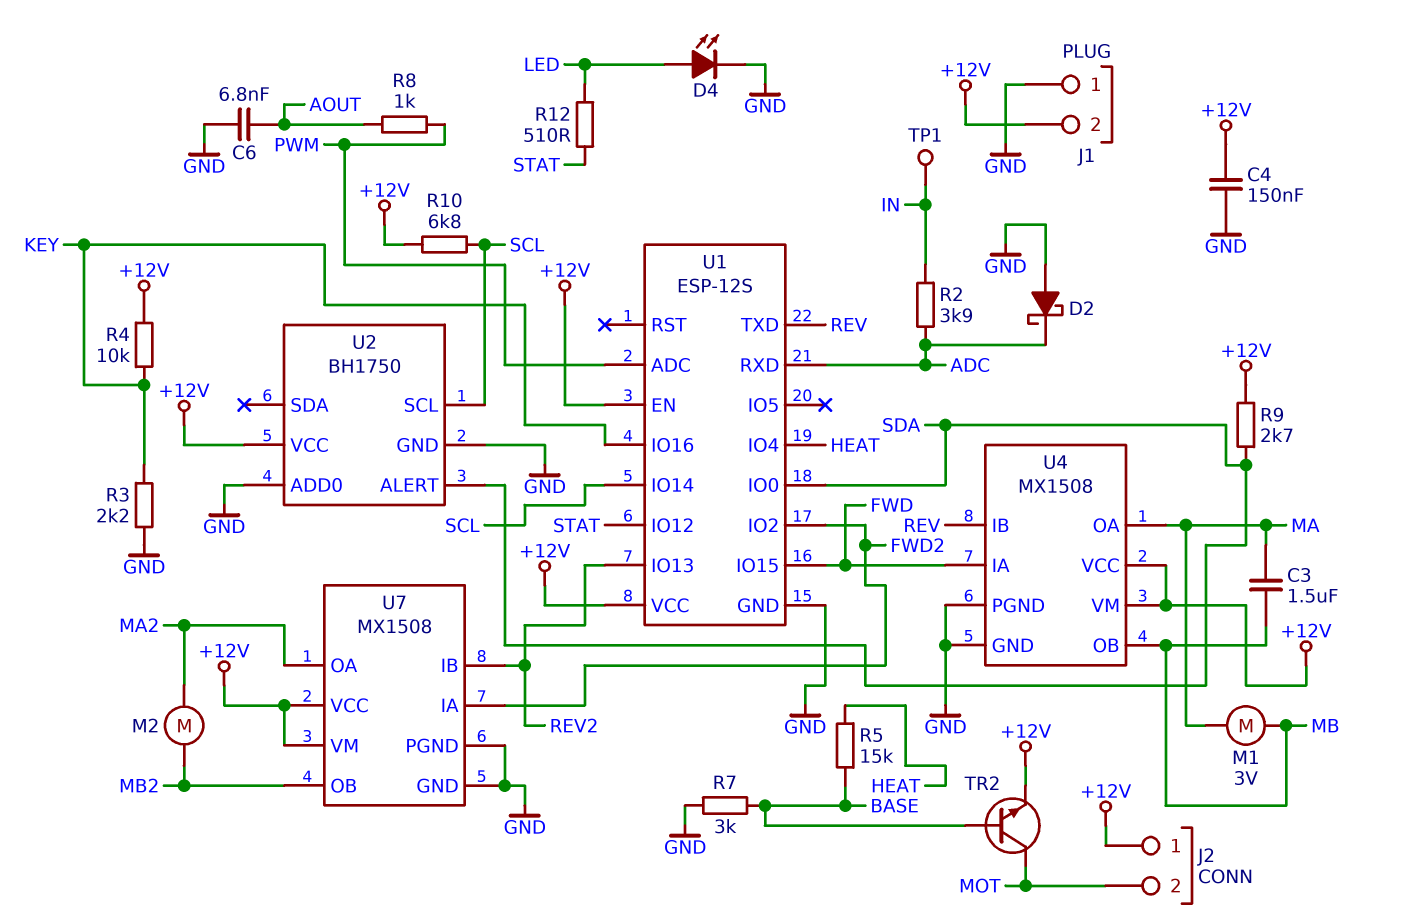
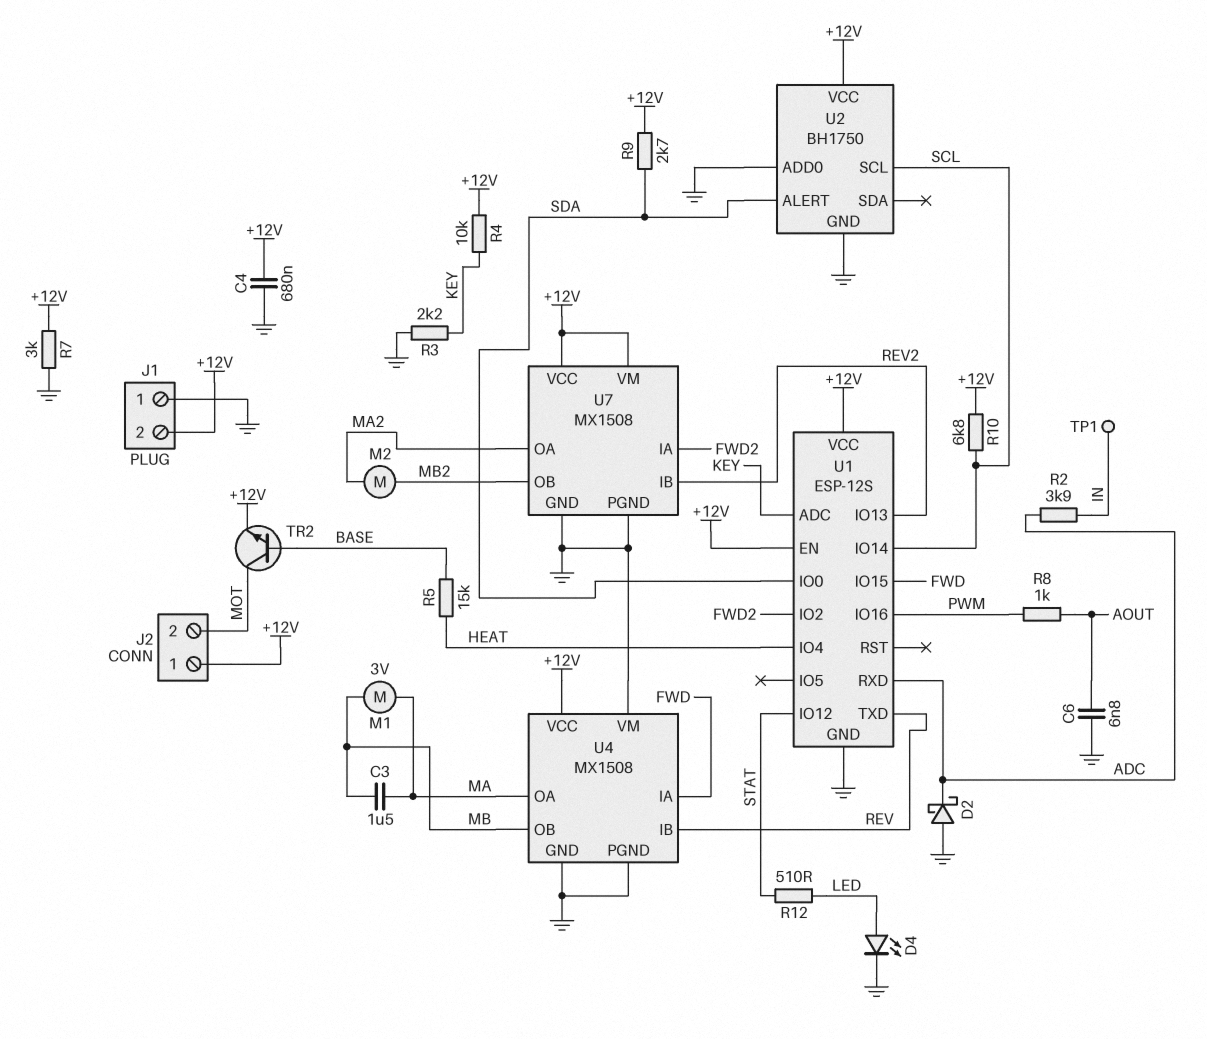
C4: 150nF (+12V, GND) -> 680nF (+12V, GND)
R7: 3k (BASE, GND) -> 3k (+12V, GND)
U1 pin ADC: PWM -> KEY
U1 pin IO16: KEY -> PWM
U4 pin VM: +12V -> GND

